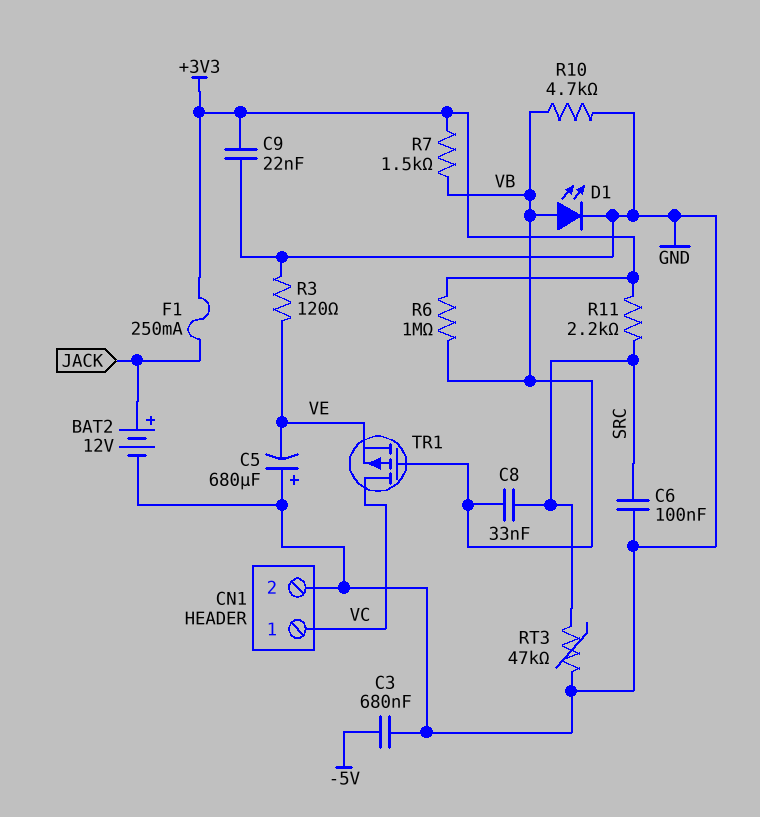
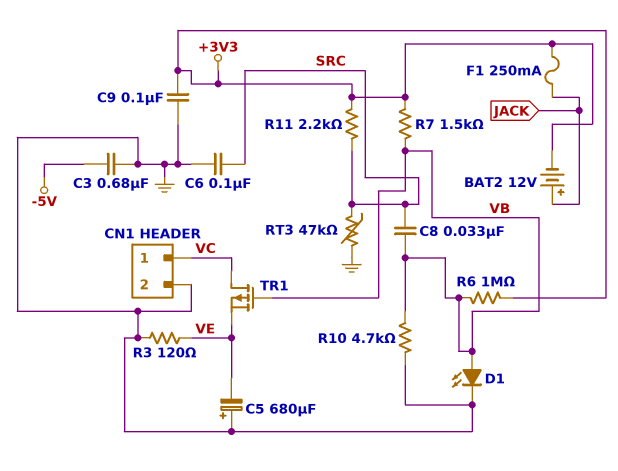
BAT2: 12V (plus JACK, minus GND) -> 12V (plus JACK, minus +3V3)
C9: 22nF (+3V3, GND) -> 100nF (+3V3, GND)

